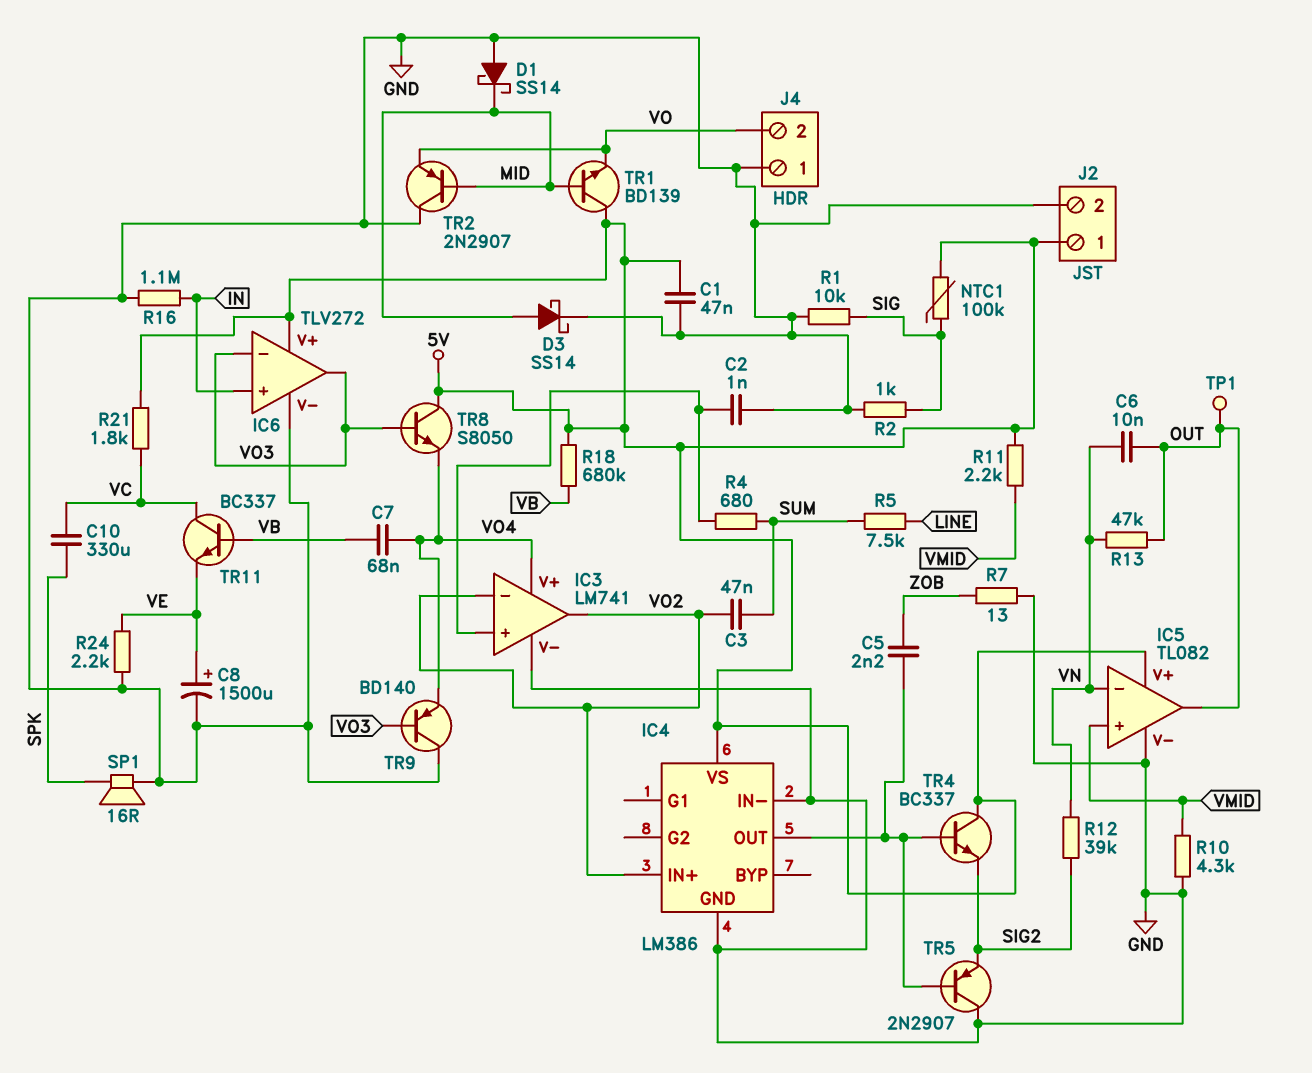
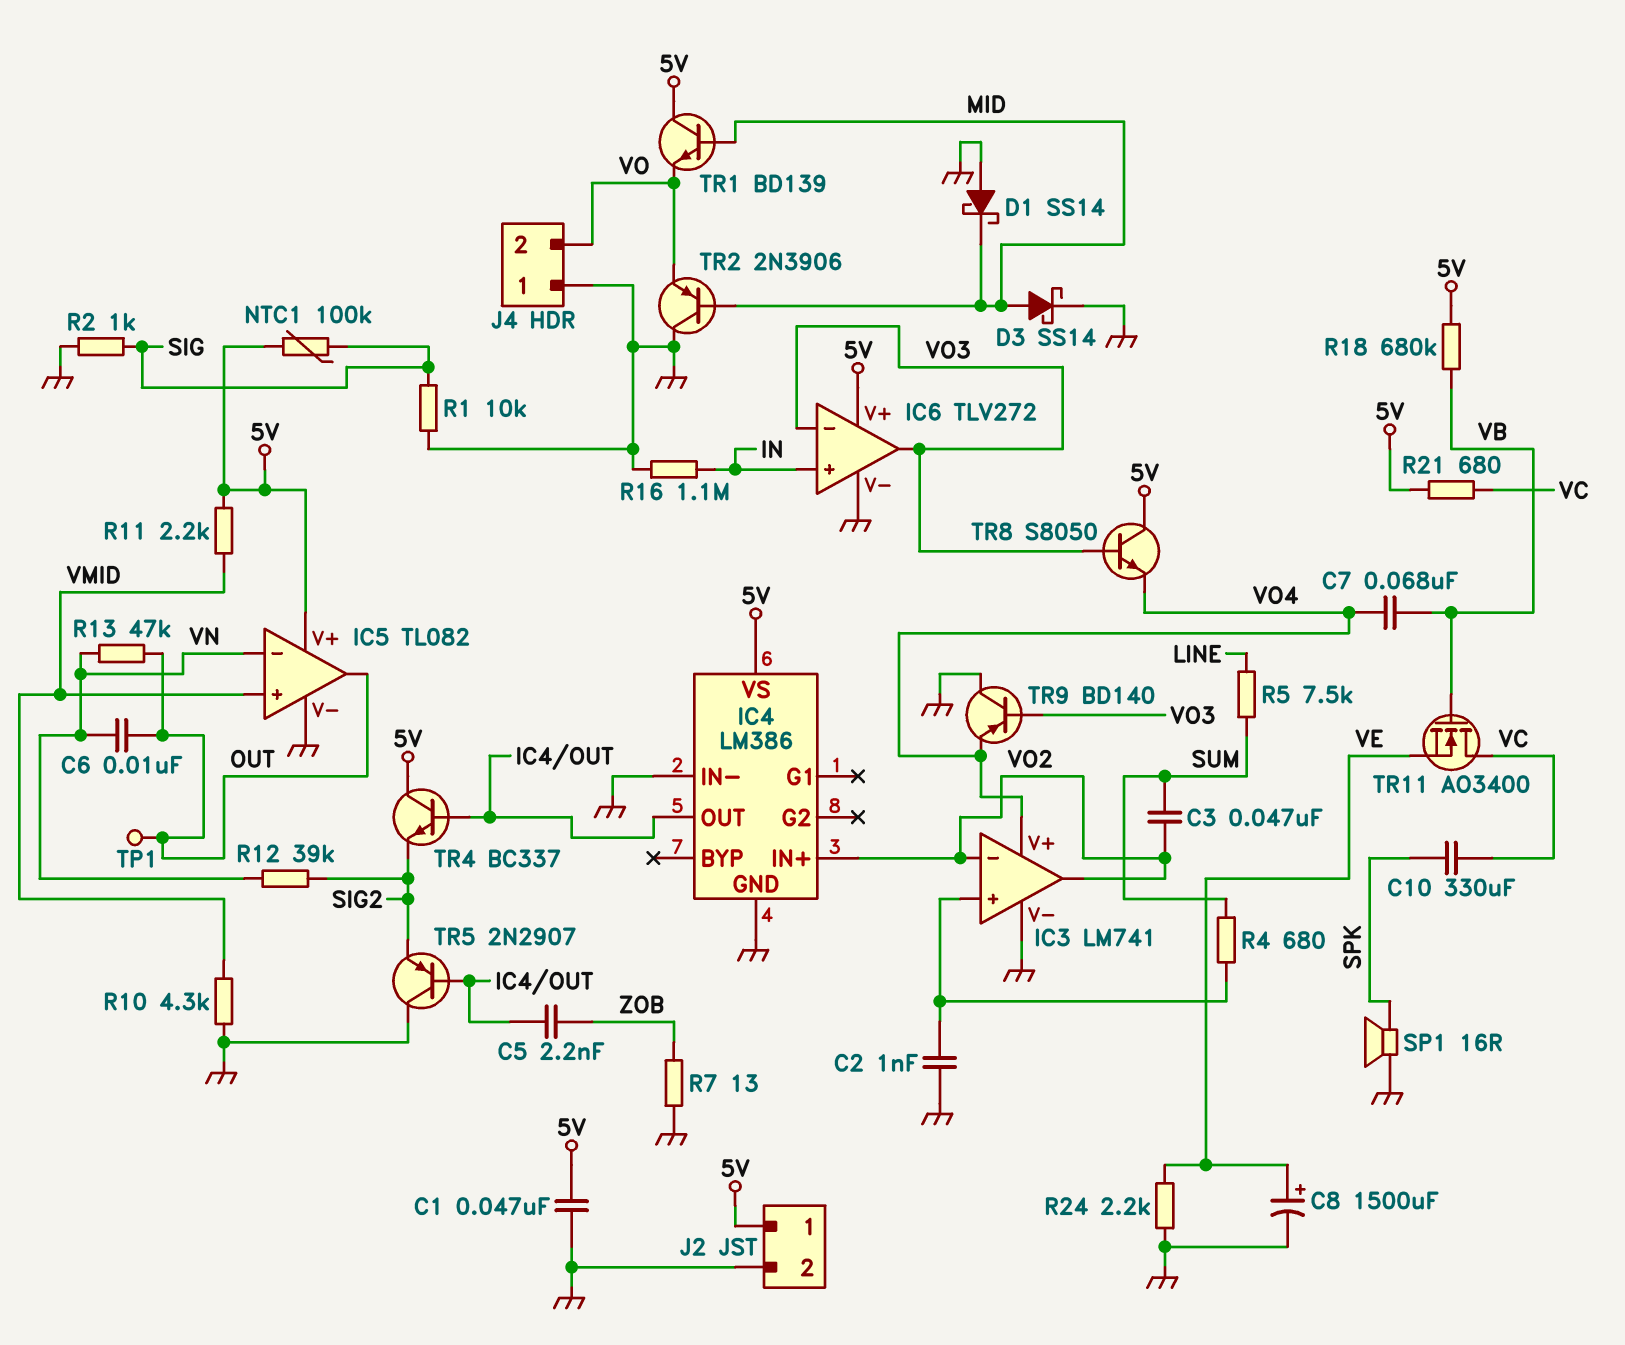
R21: 1.8k (5V, VC) -> 680 (5V, VC)
TR2: PNP 2N2907 (B MID, C GND, E VO) -> PNP 2N3906 (B MID, C GND, E VO)
TR11: NPN BC337 (B VB, C VC, E VE) -> NMOS AO3400 (G VB, D VC, S VE)

